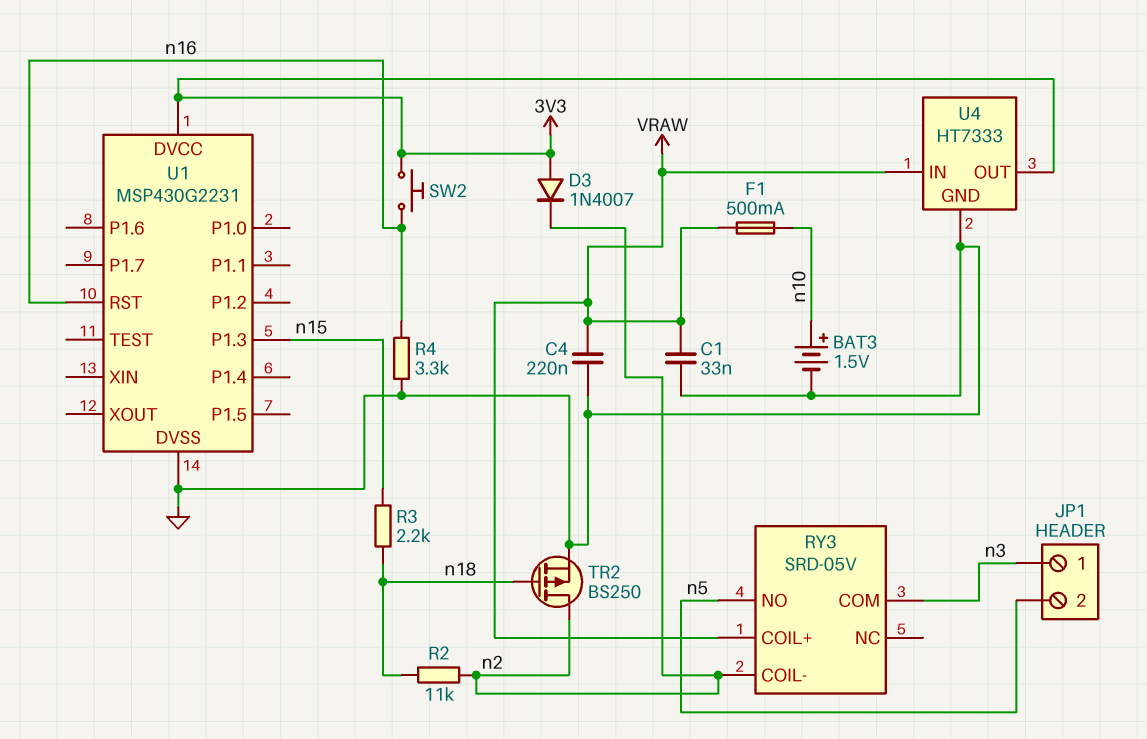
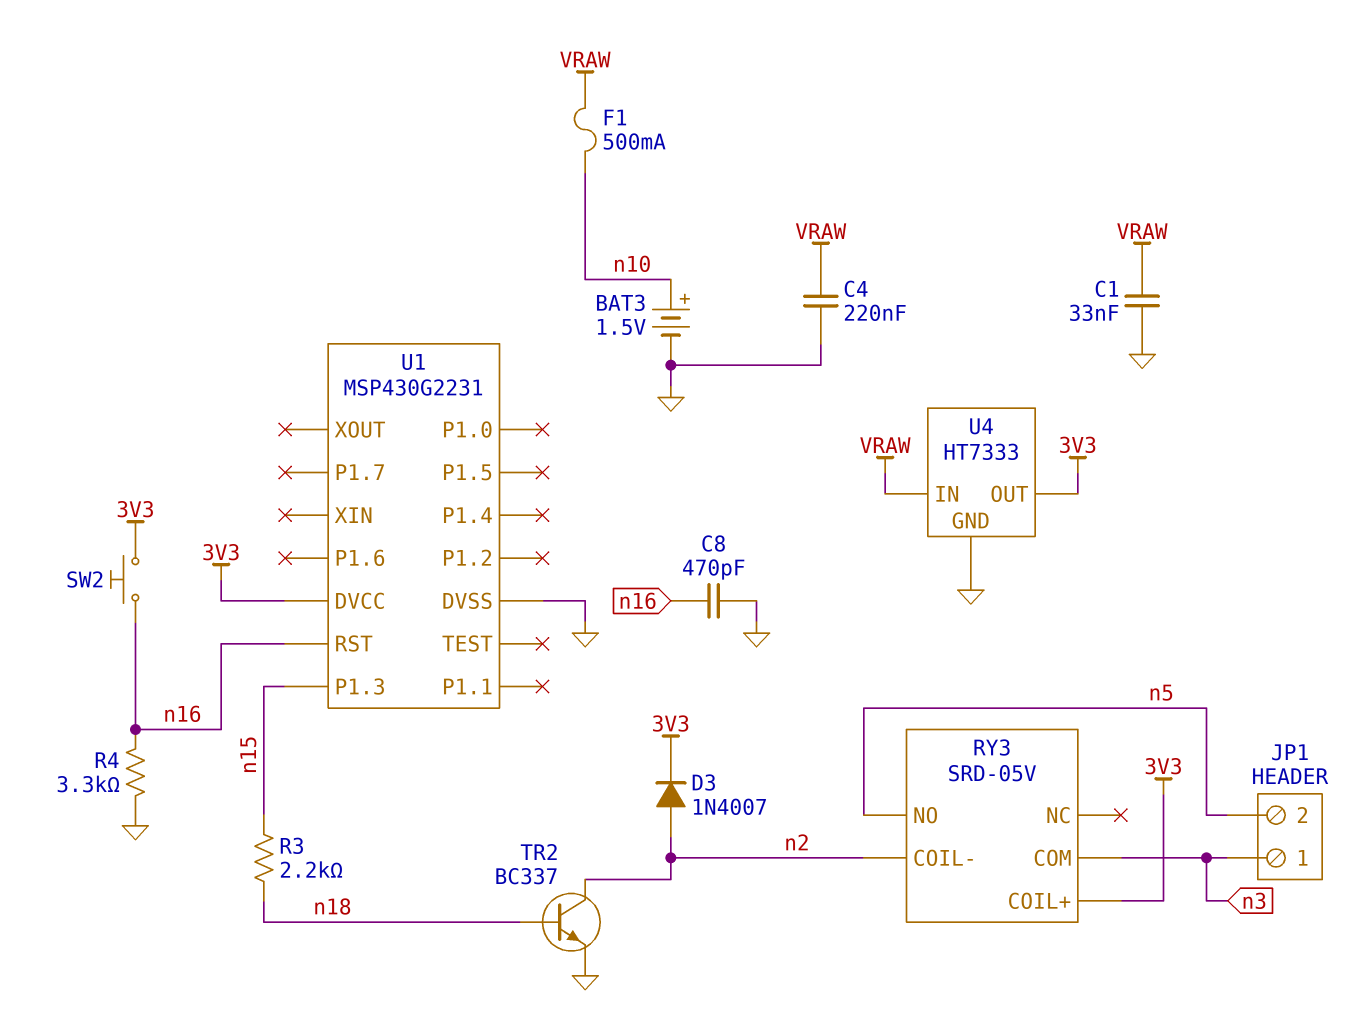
C8: none -> 470pF (GND, n16)
D3: diode 1N4007 (A 3V3, K n2) -> diode 1N4007 (A n2, K 3V3)
R2: 11k (n2, n18) -> none
RY3 pin COIL+: VRAW -> 3V3
TR2: PMOS BS250 (G n18, D n2, S GND) -> NPN BC337 (B n18, C n2, E GND)

